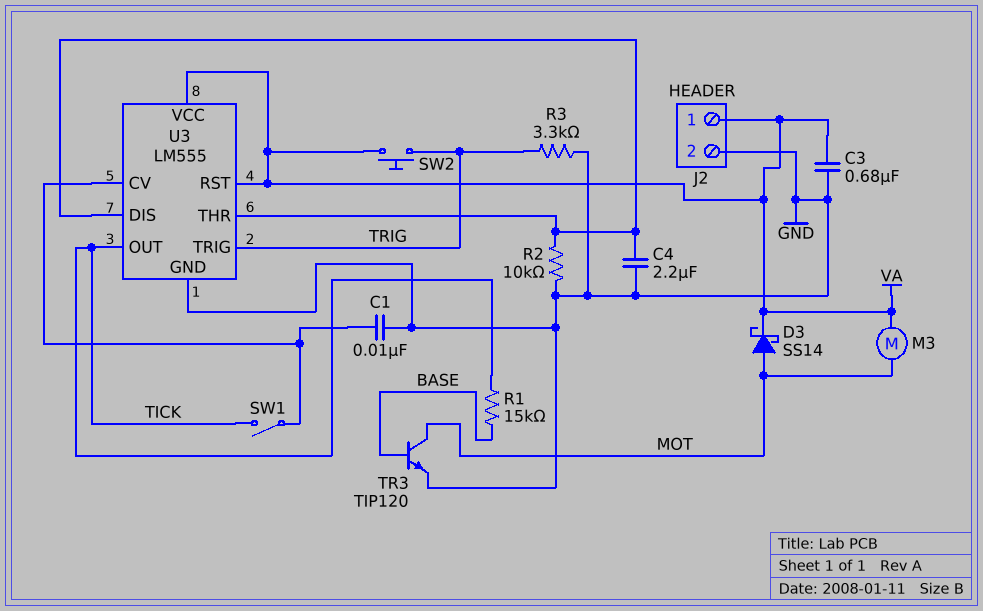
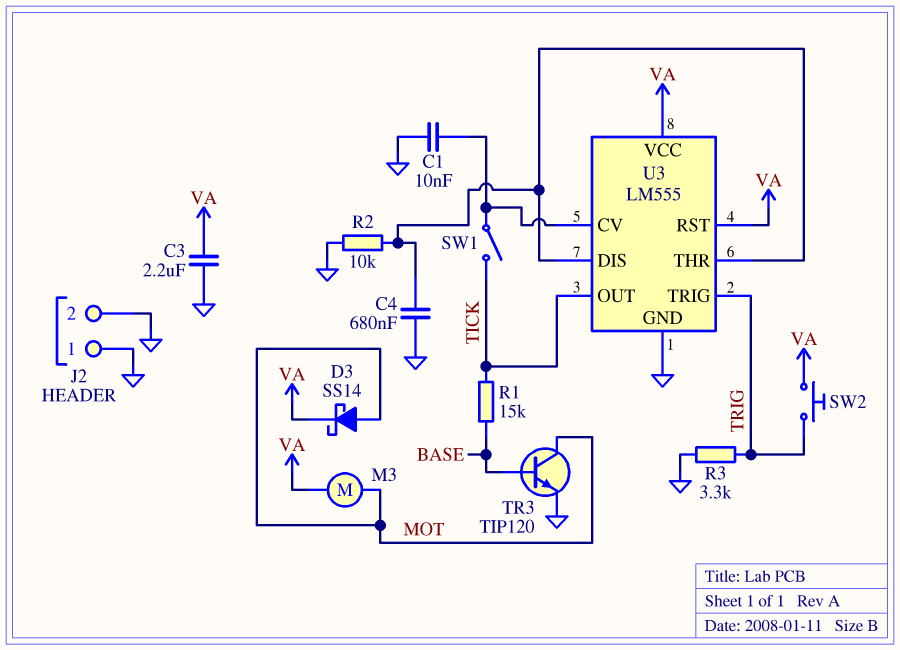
C3: 680nF (GND, VA) -> 2.2uF (GND, VA)
C4: 2.2uF (GND, U3/DIS) -> 680nF (GND, U3/DIS)
J2 pin 1: VA -> GND

